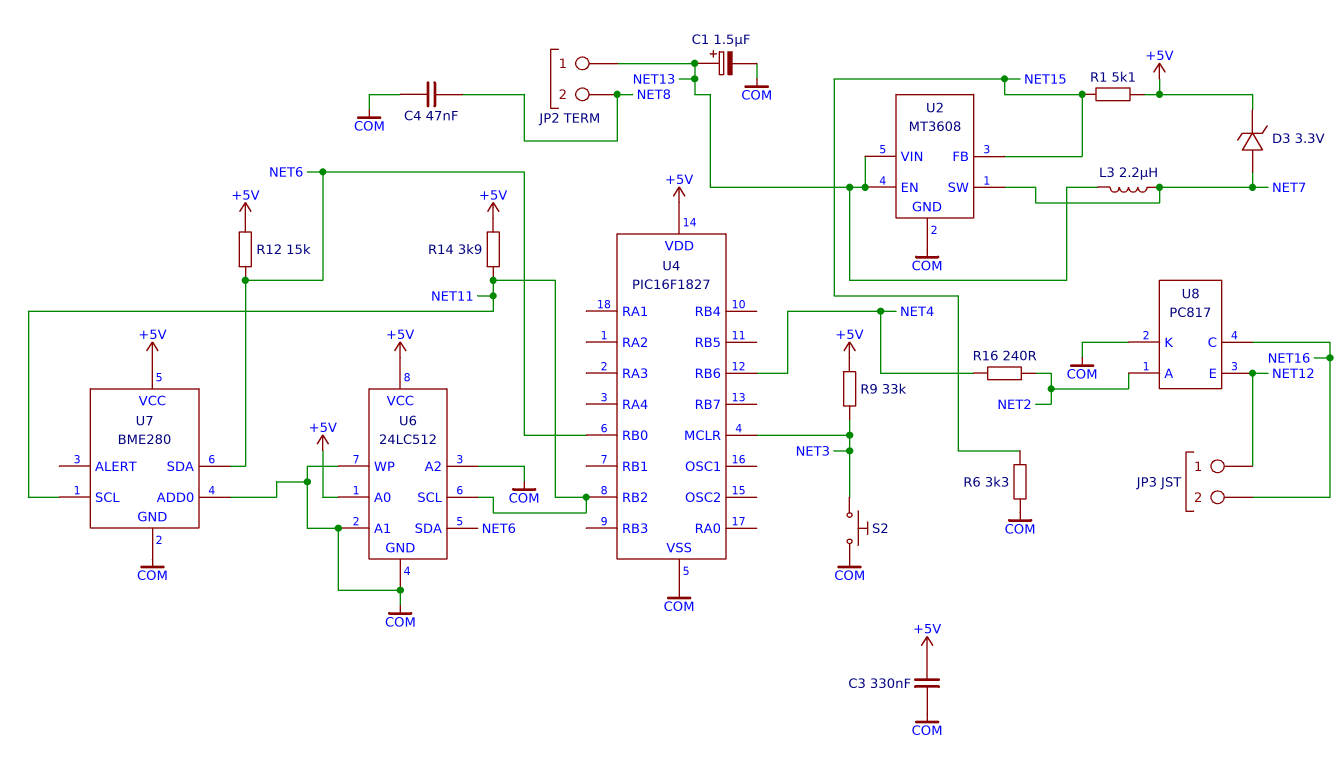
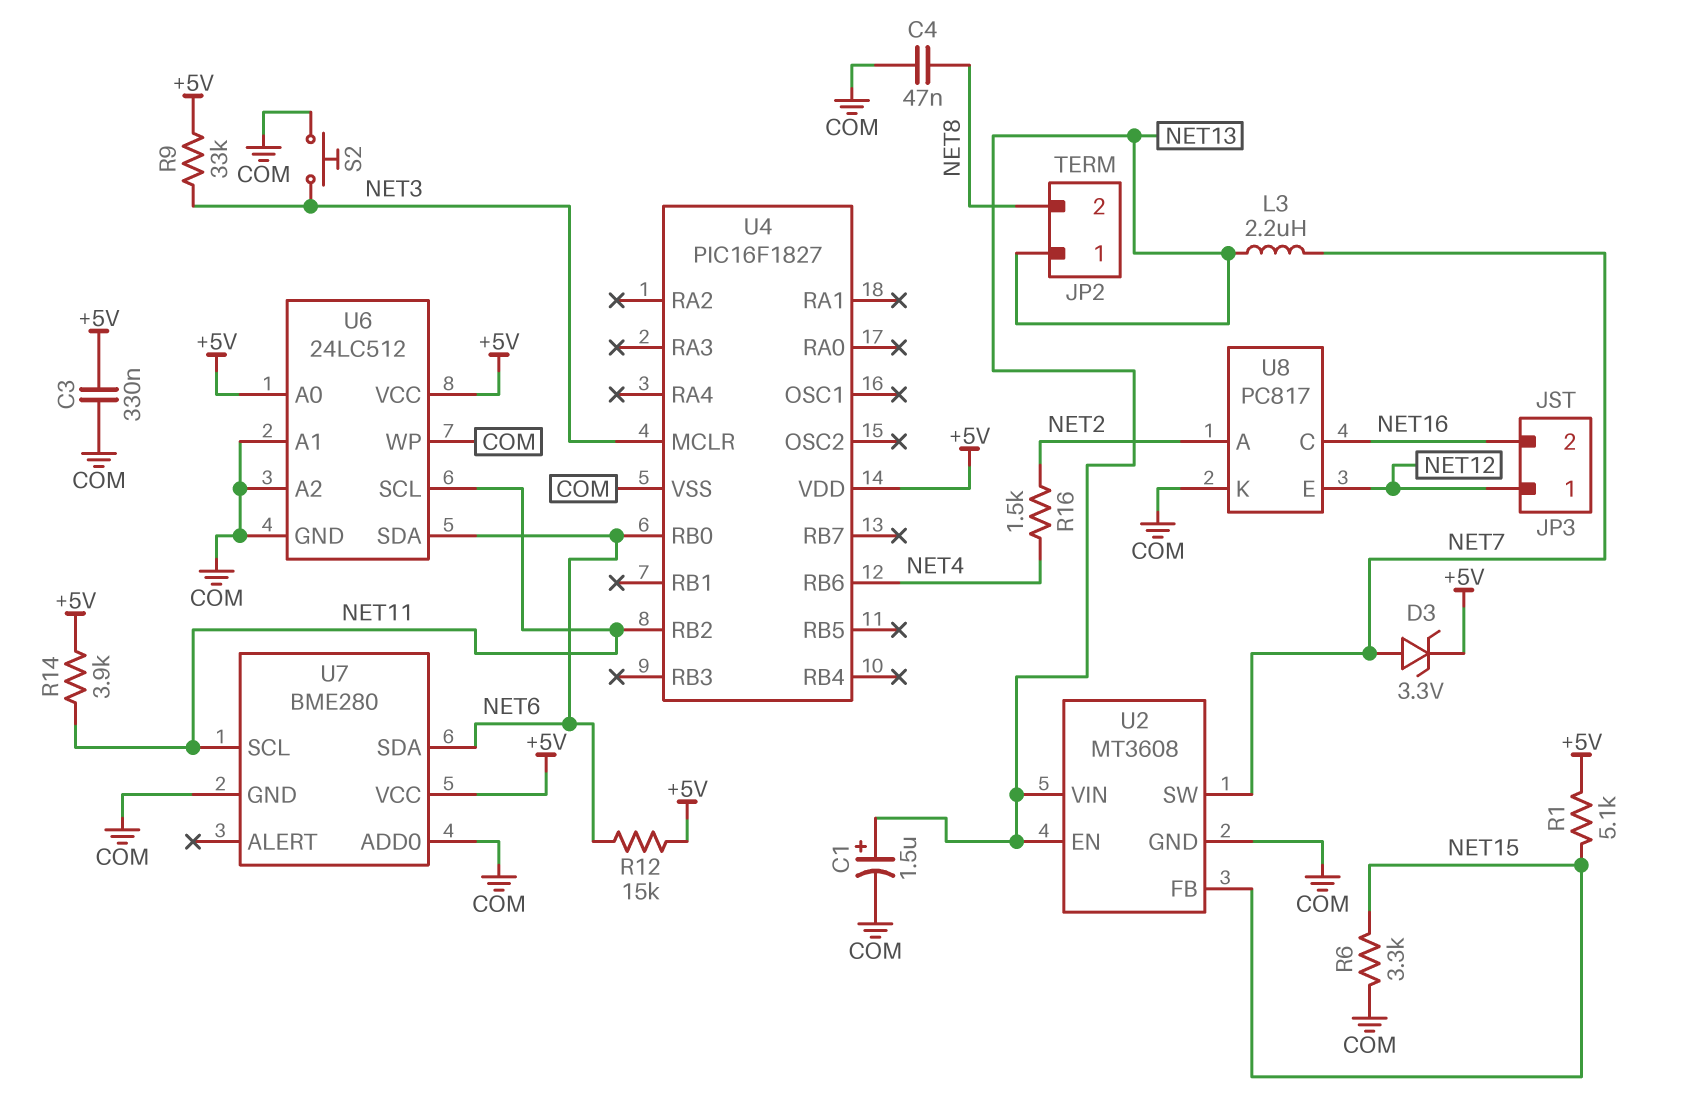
R16: 240 (NET2, NET4) -> 1.5k (NET2, NET4)

